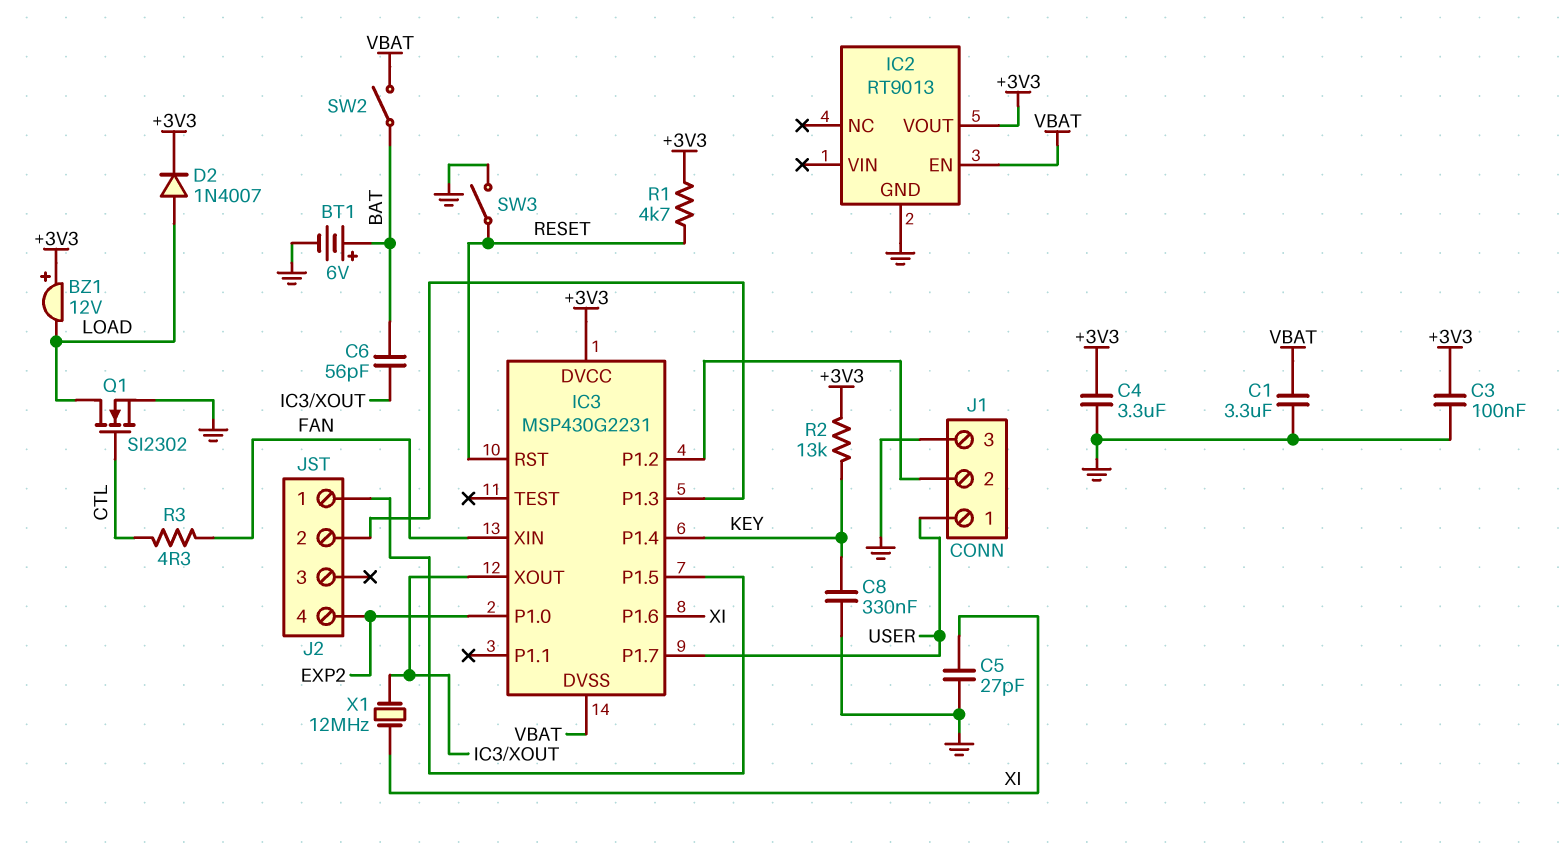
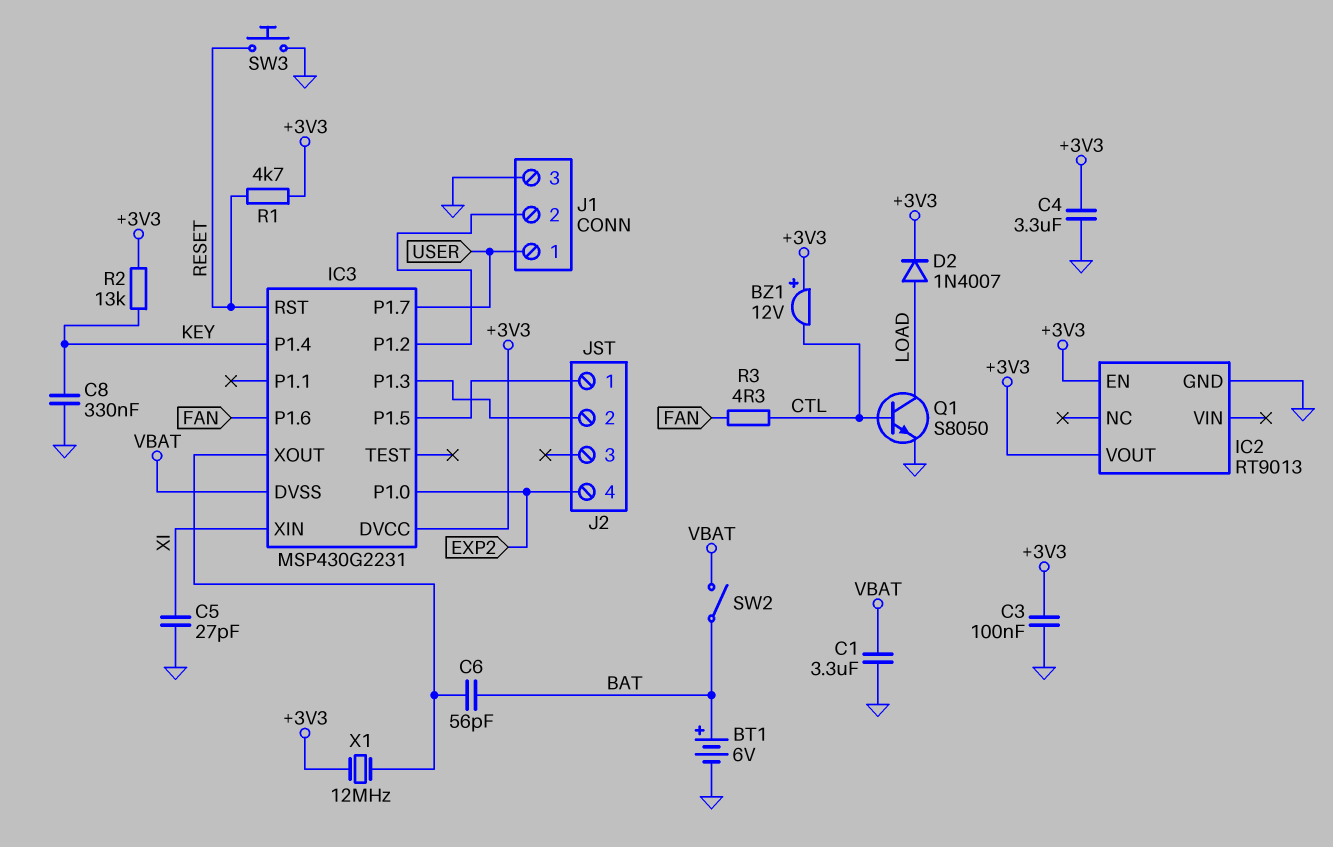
BZ1: buzzer 12V (plus +3V3, minus LOAD) -> buzzer 12V (plus +3V3, minus CTL)
IC2 pin EN: VBAT -> +3V3
IC3 pin P1.6: XI -> FAN
IC3 pin XIN: FAN -> XI
Q1: NMOS SI2302 (G CTL, D LOAD, S GND) -> NPN S8050 (B CTL, C LOAD, E GND)
SW3: switch (GND, RESET) -> button (GND, RESET)
X1: 12MHz (IC3/XOUT, XI) -> 12MHz (+3V3, IC3/XOUT)

